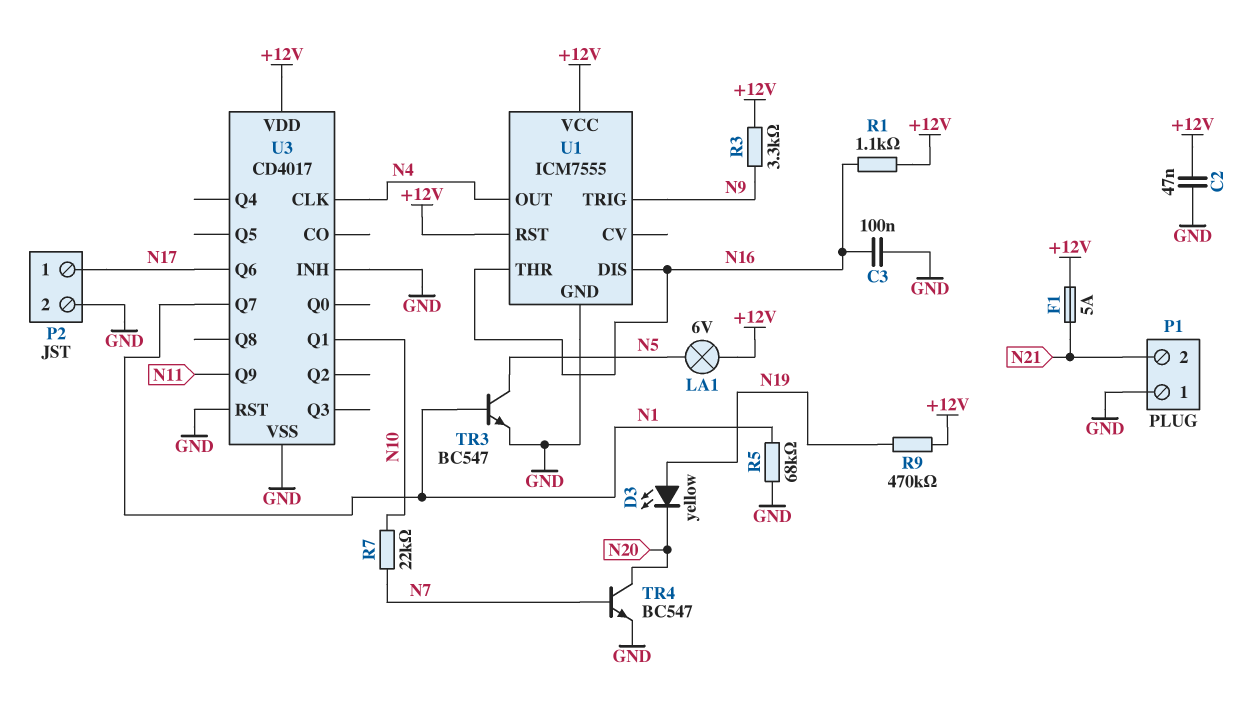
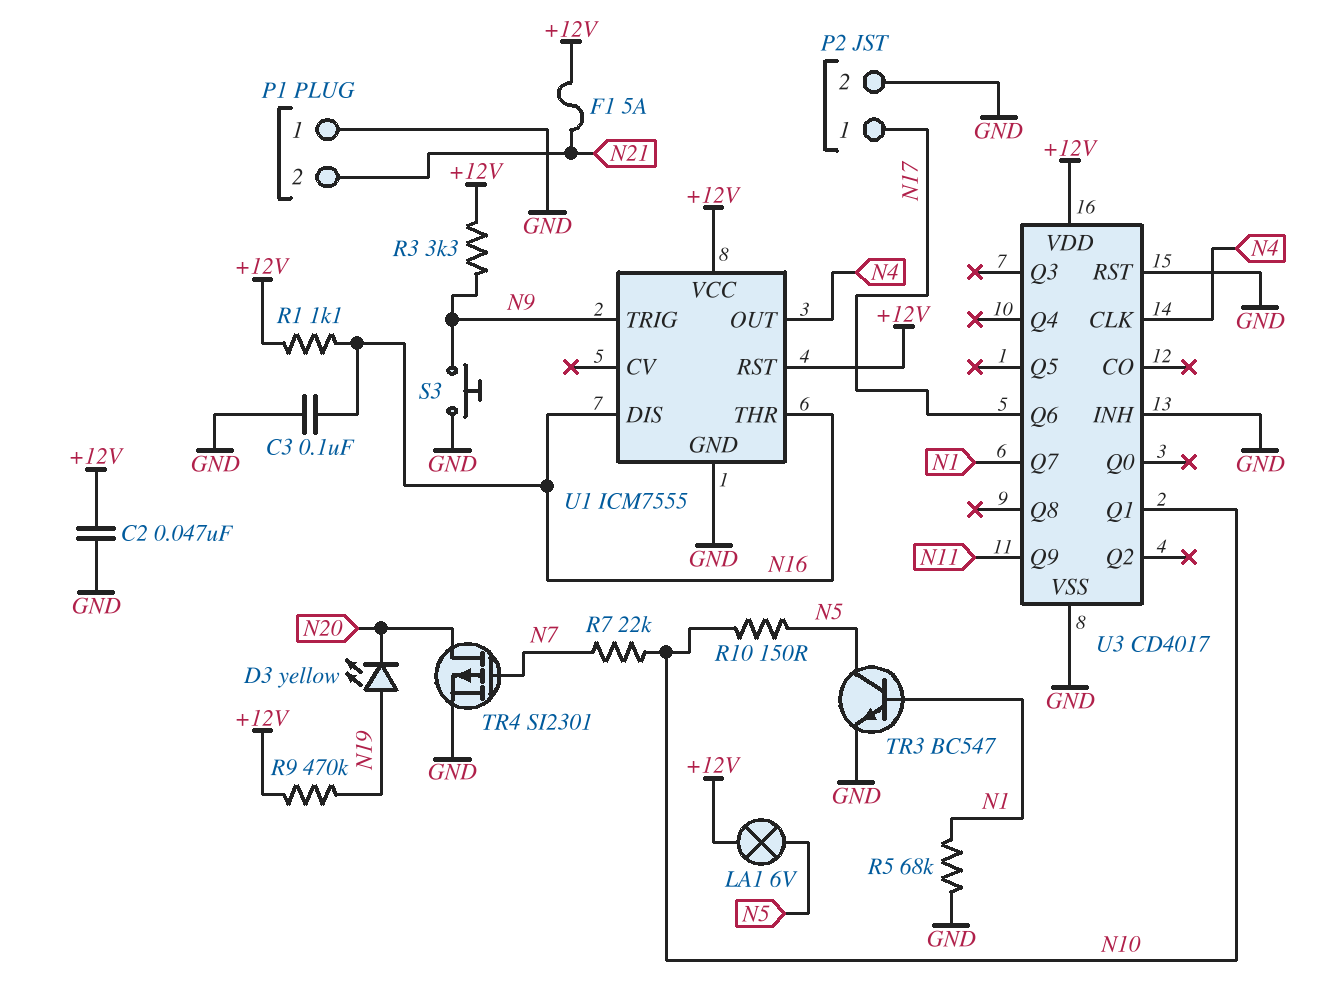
R10: none -> 150 (N5, N10)
S3: none -> button (GND, N9)
TR4: NPN BC547 (B N7, C N20, E GND) -> PMOS SI2301 (G N7, D N20, S GND)

